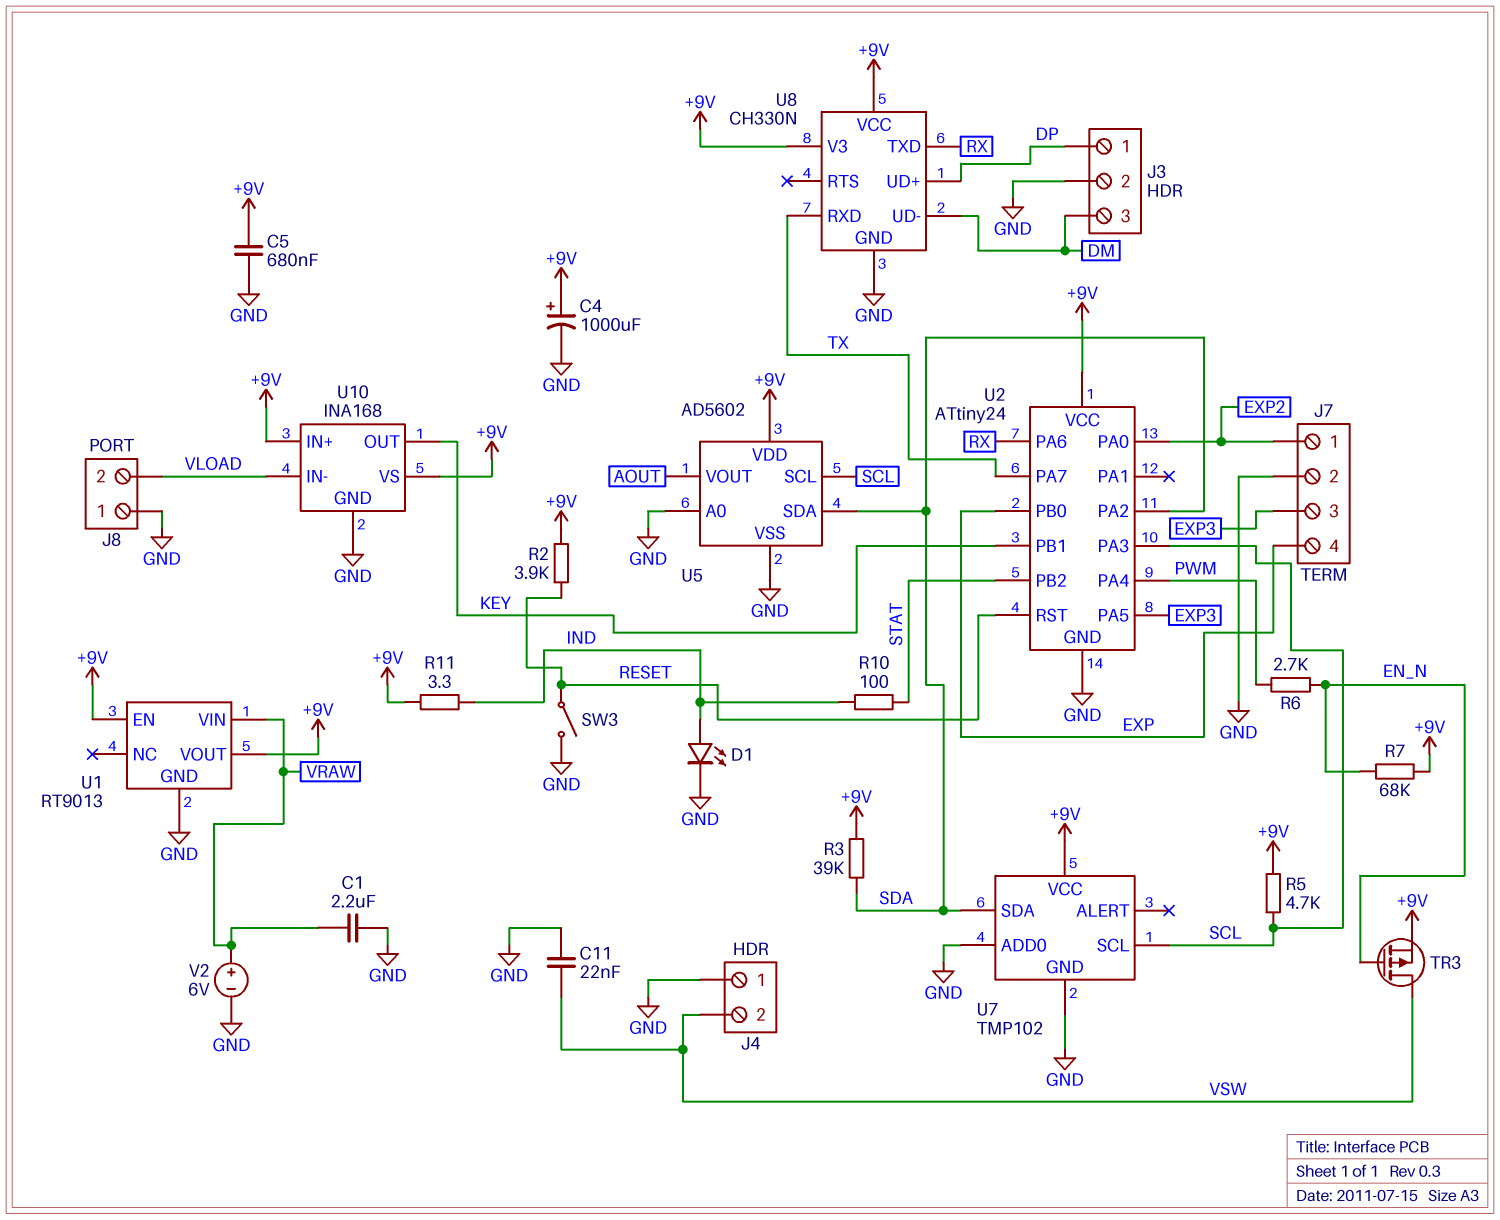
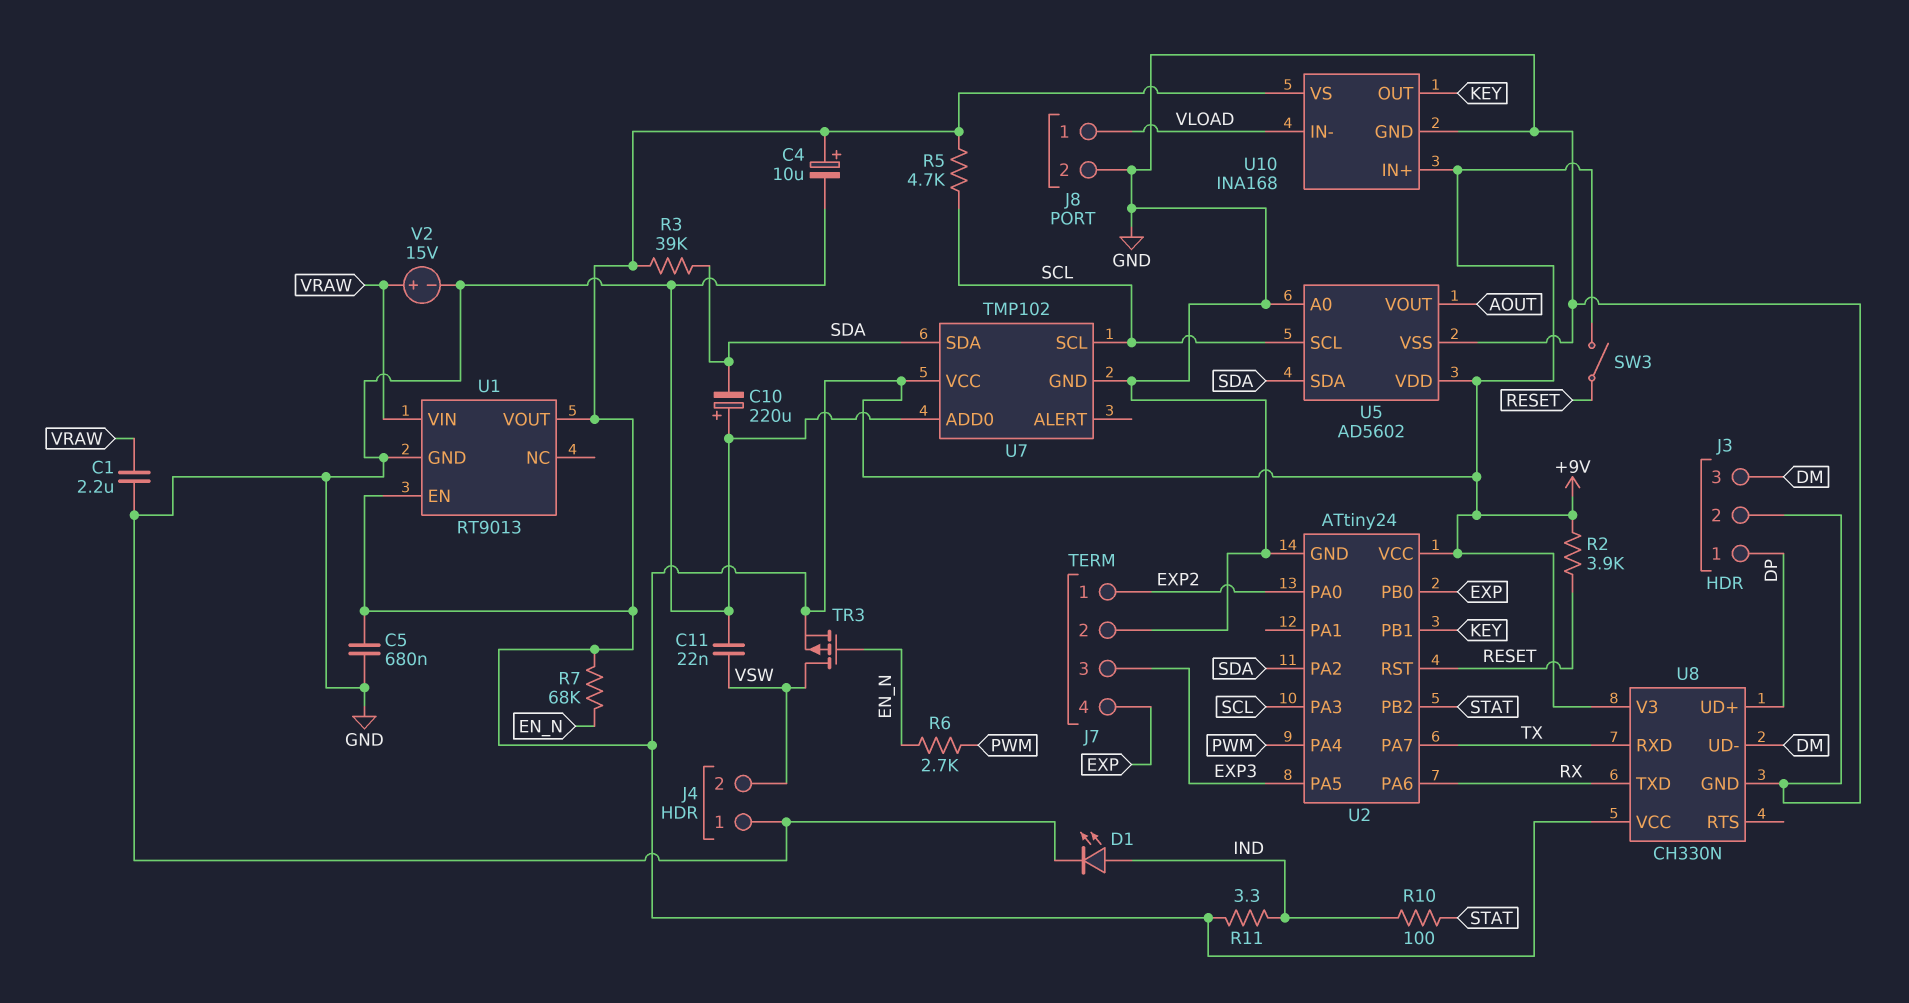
C4: 1000uF (plus +9V, minus GND) -> 10uF (plus +9V, minus GND)
C10: none -> 220uF (plus GND, minus SDA)
J8 pin 1: GND -> VLOAD
J8 pin 2: VLOAD -> GND
SW3: switch (GND, RESET) -> switch (+9V, RESET)
V2: 6V (plus VRAW, minus GND) -> 15V (plus VRAW, minus GND)

